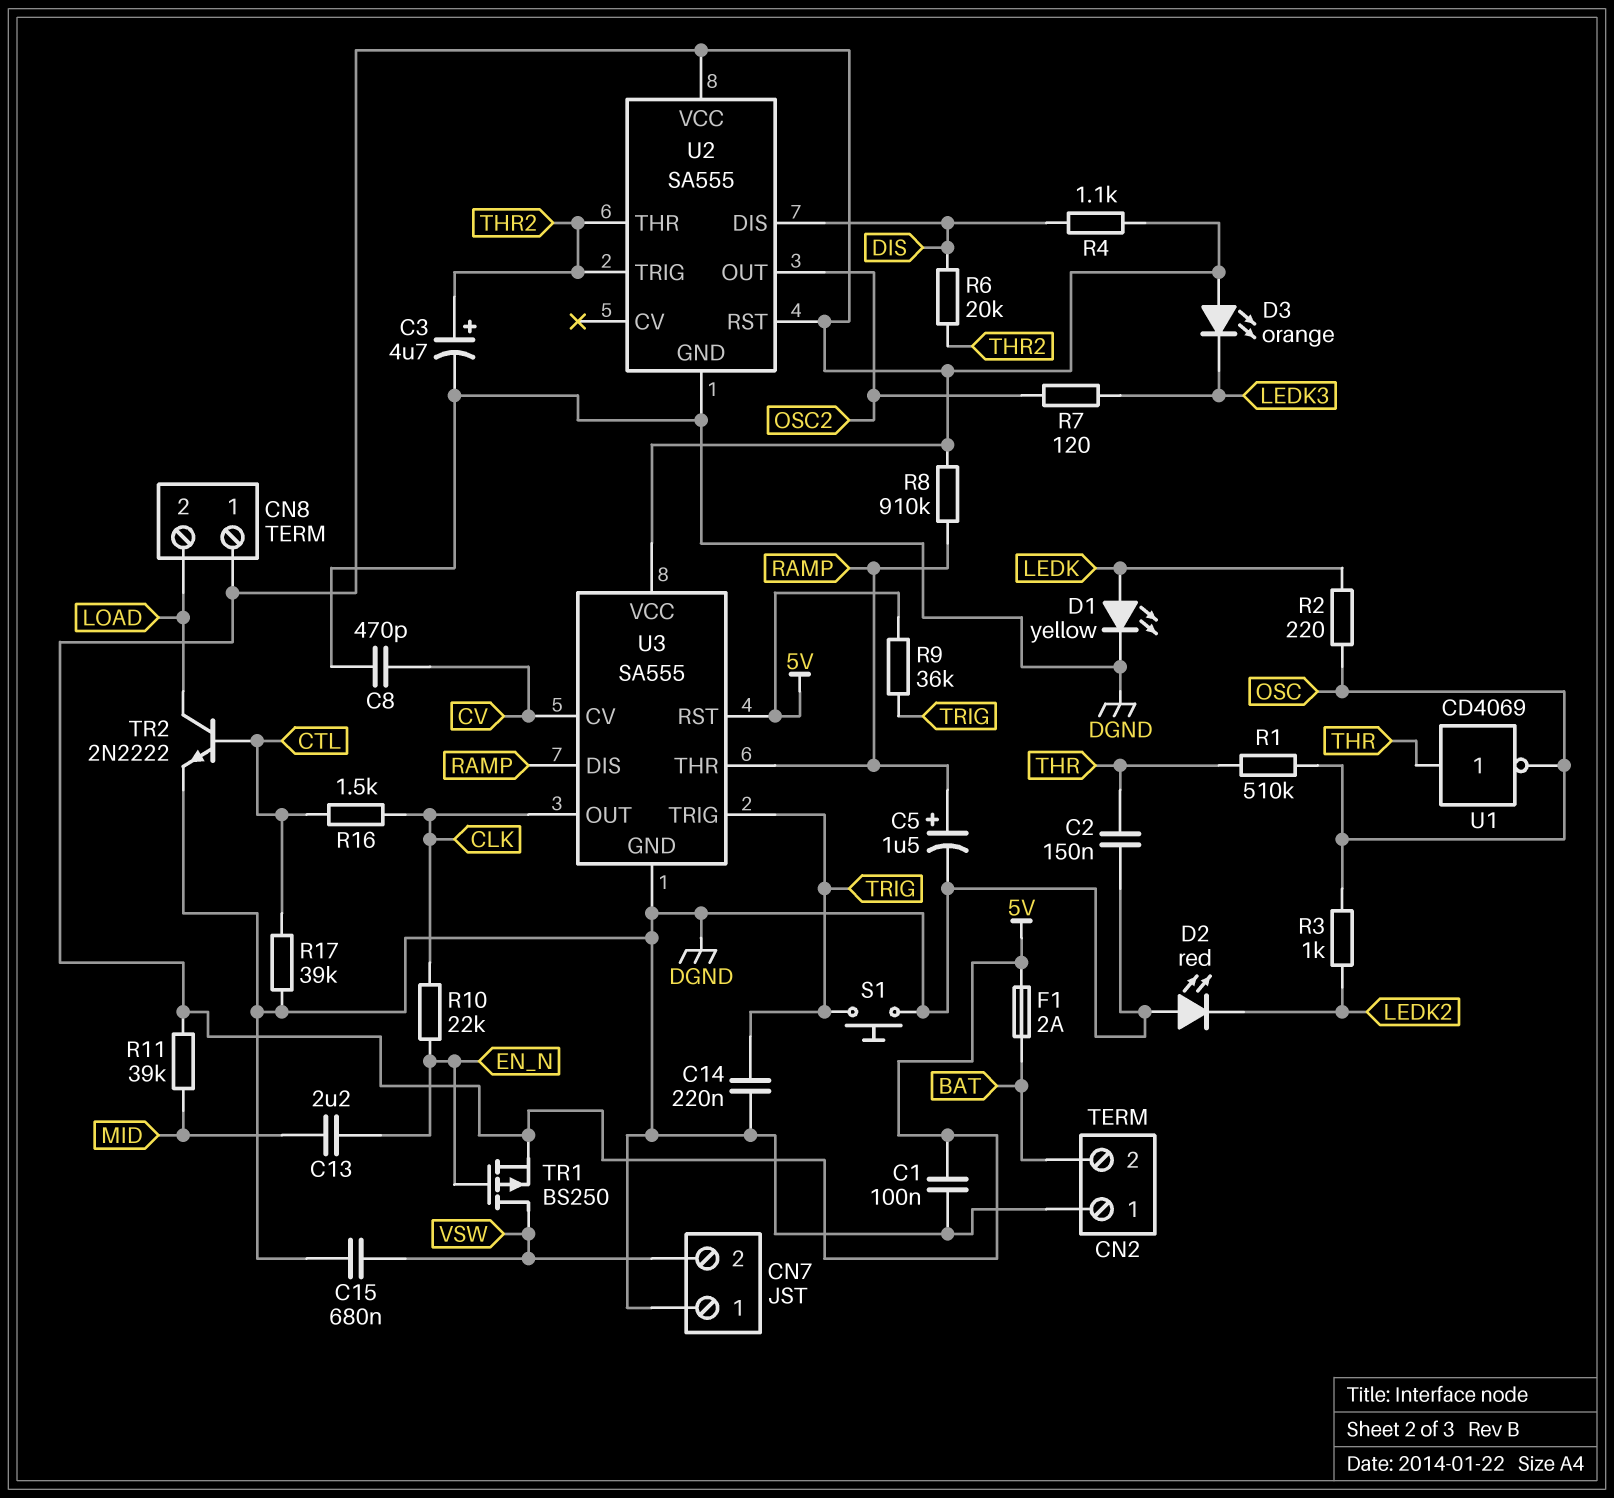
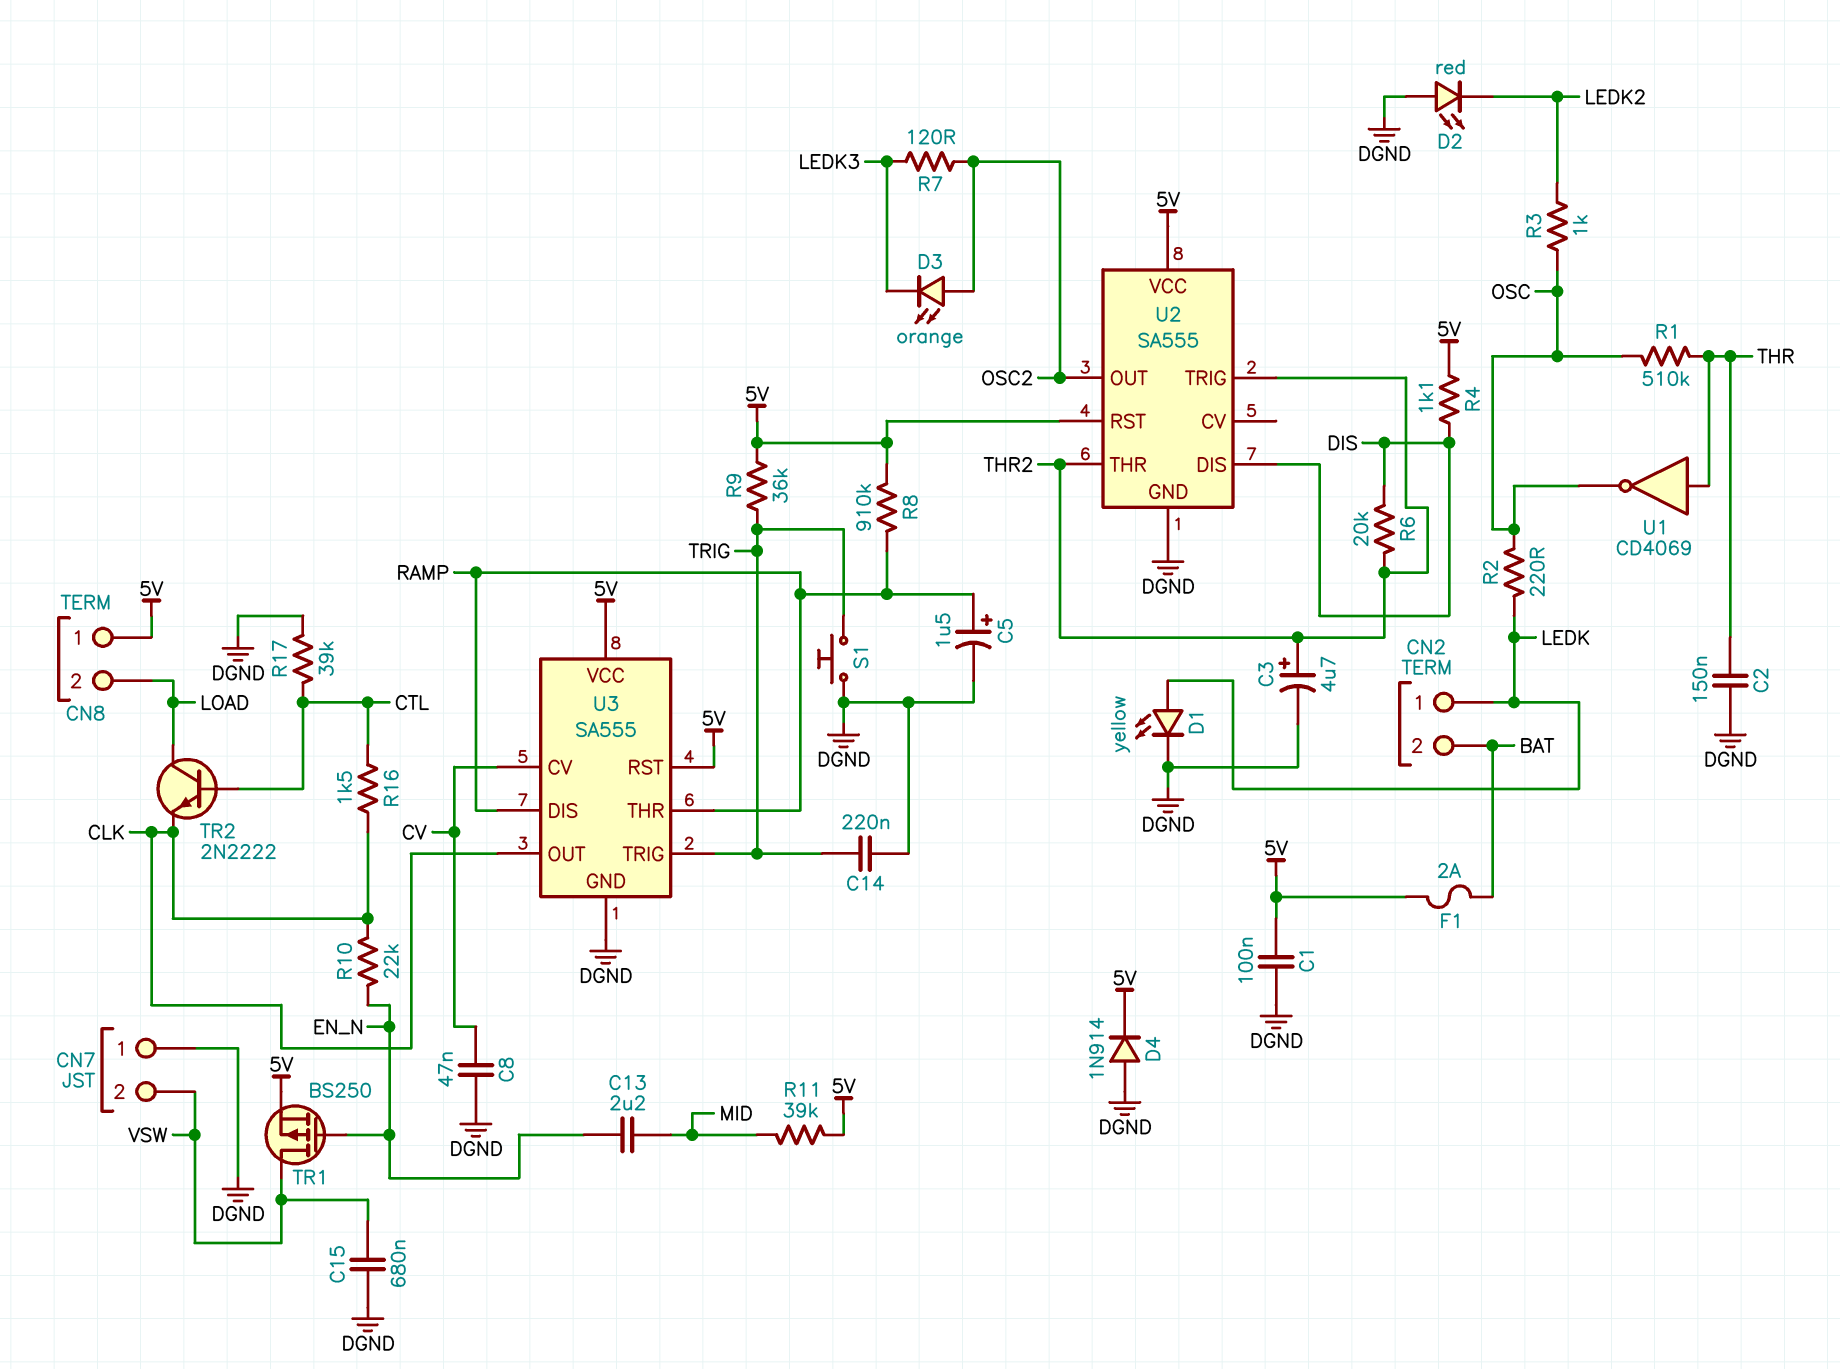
C8: 470pF (CV, DGND) -> 47nF (CV, DGND)
CN2 pin 1: DGND -> LEDK
D3: LED orange (A 5V, K LEDK3) -> LED orange (A OSC2, K LEDK3)
D4: none -> diode 1N914 (A DGND, K 5V)
TR2: NPN 2N2222 (B CTL, C LOAD, E DGND) -> NPN 2N2222 (B CTL, C LOAD, E CLK)

